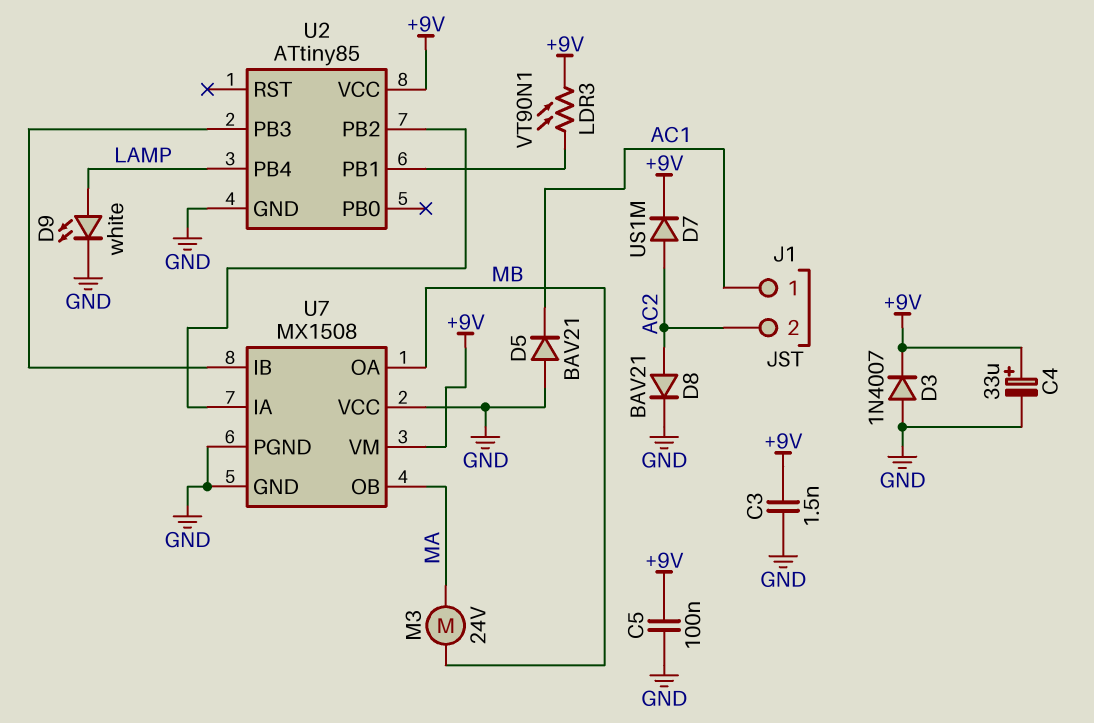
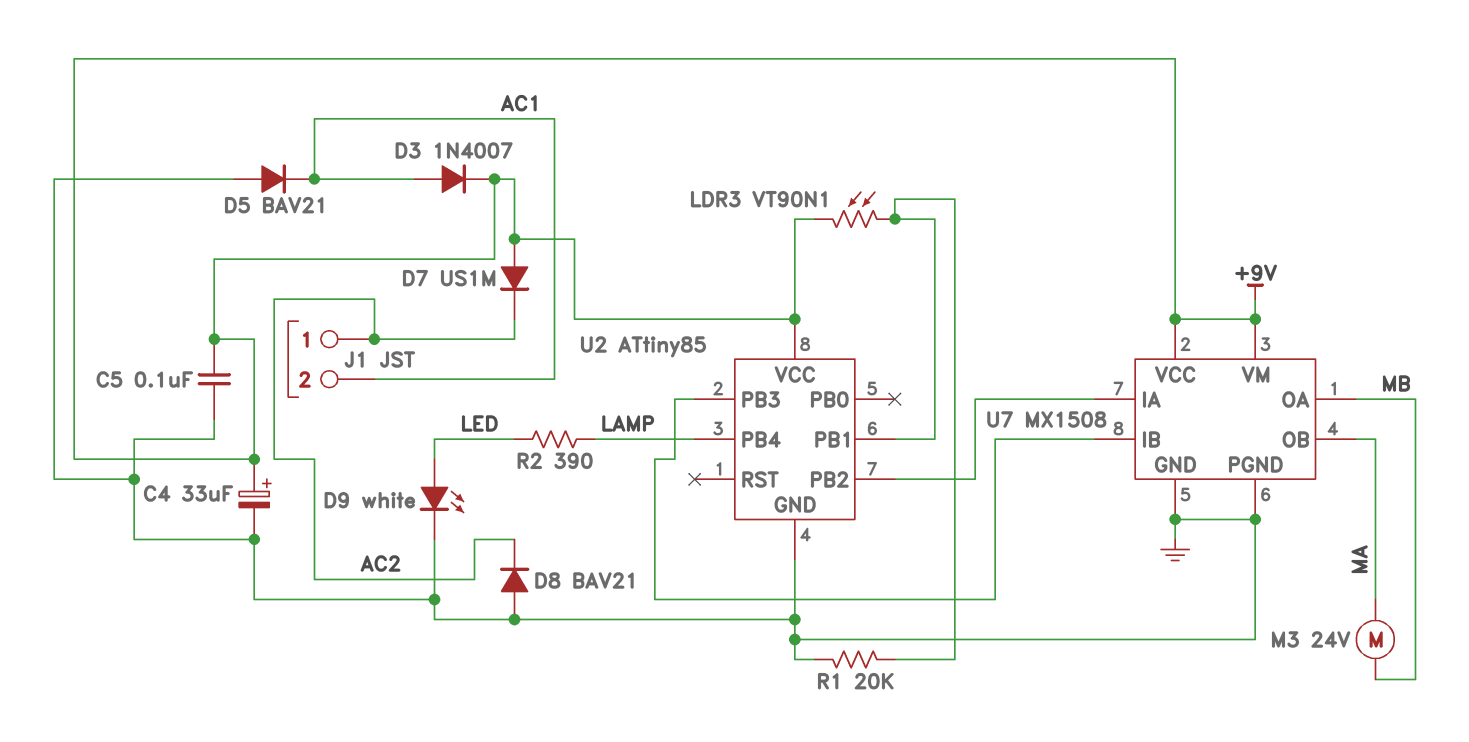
C3: 1.5nF (+9V, GND) -> none
D3: diode 1N4007 (A GND, K +9V) -> diode 1N4007 (A AC1, K +9V)
D7: diode US1M (A AC2, K +9V) -> diode US1M (A +9V, K AC2)
D8: diode BAV21 (A AC2, K GND) -> diode BAV21 (A GND, K AC2)
D9: LED white (A LAMP, K GND) -> LED white (A LED, K GND)
J1 pin 1: AC1 -> AC2
J1 pin 2: AC2 -> AC1
R1: none -> 20k (GND, U2/PB1)
R2: none -> 390 (LAMP, LED)
U7 pin VCC: GND -> +9V

